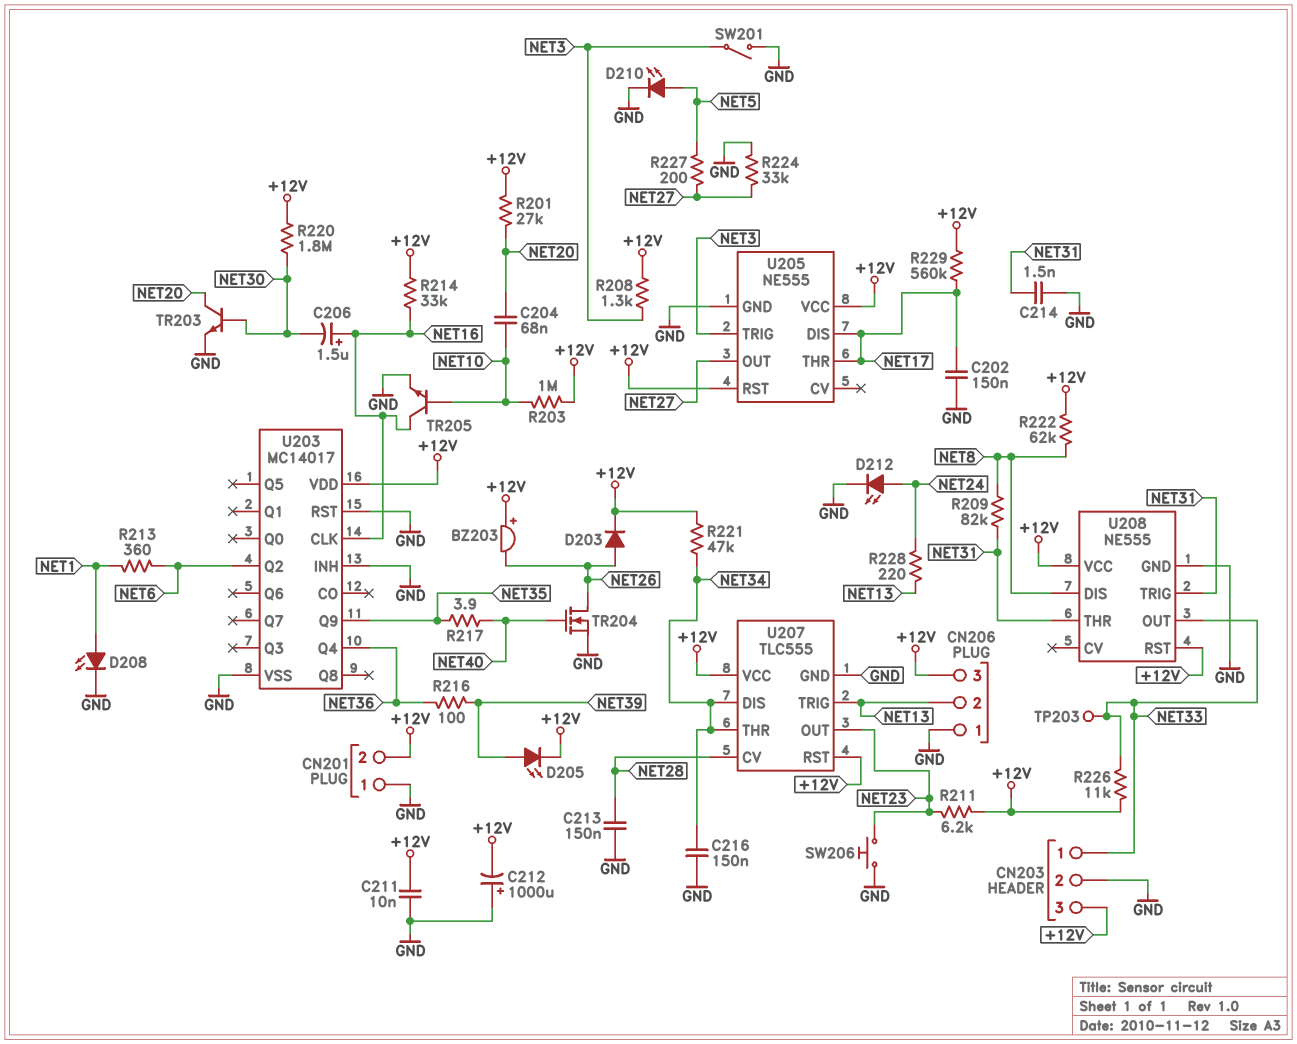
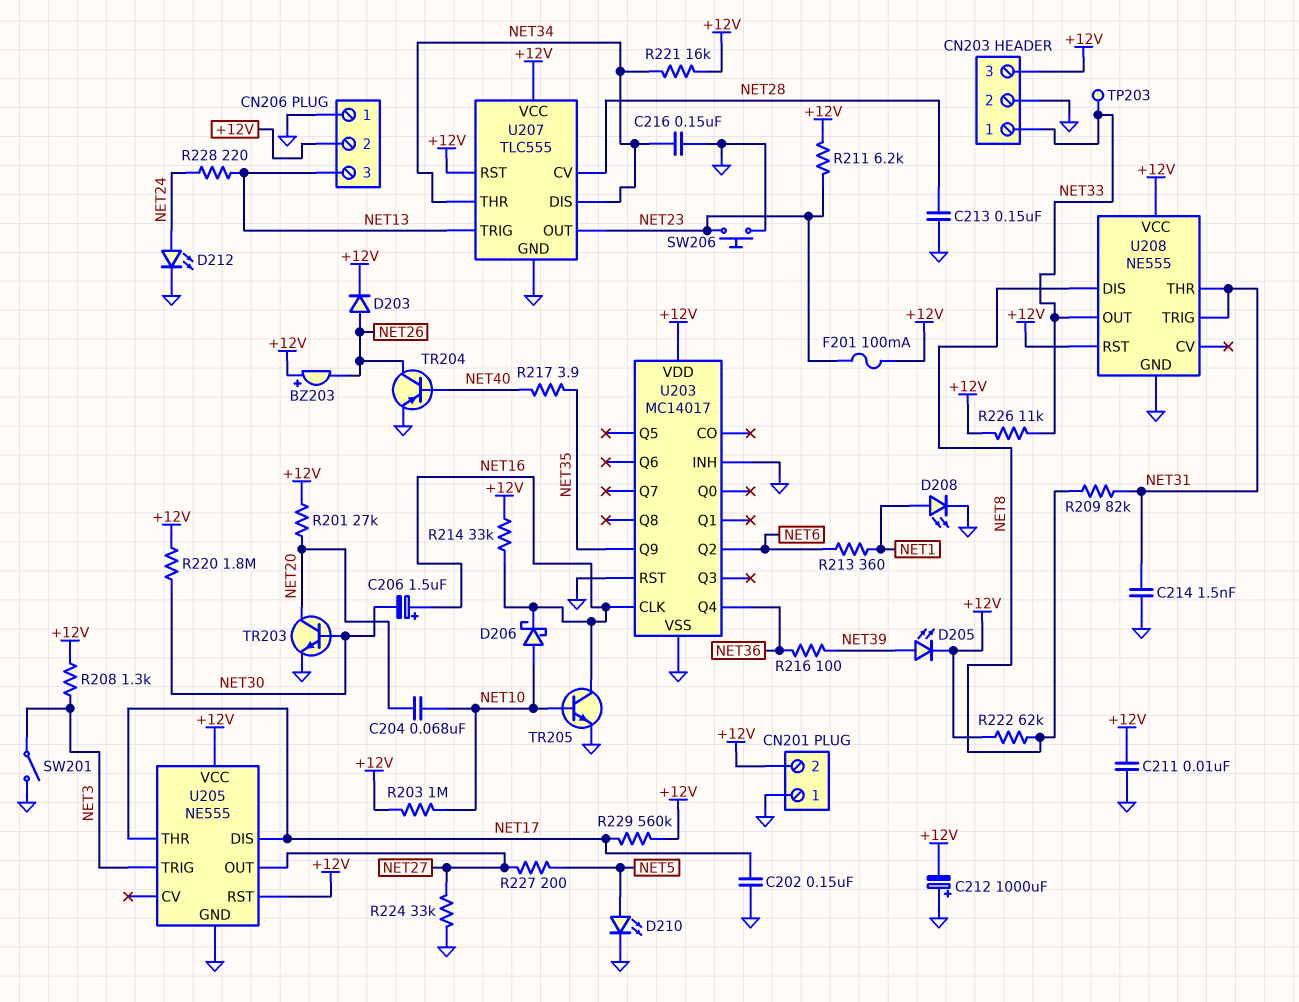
CN206 pin 2: NET13 -> +12V
CN206 pin 3: +12V -> NET13
D206: none -> schottky (A NET10, K NET16)
F201: none -> 100mA (+12V, NET23)
R221: 47k (+12V, NET34) -> 16k (+12V, NET34)
TR204: NMOS (G NET40, D NET26, S GND) -> PNP (B NET40, C NET26, E GND)

